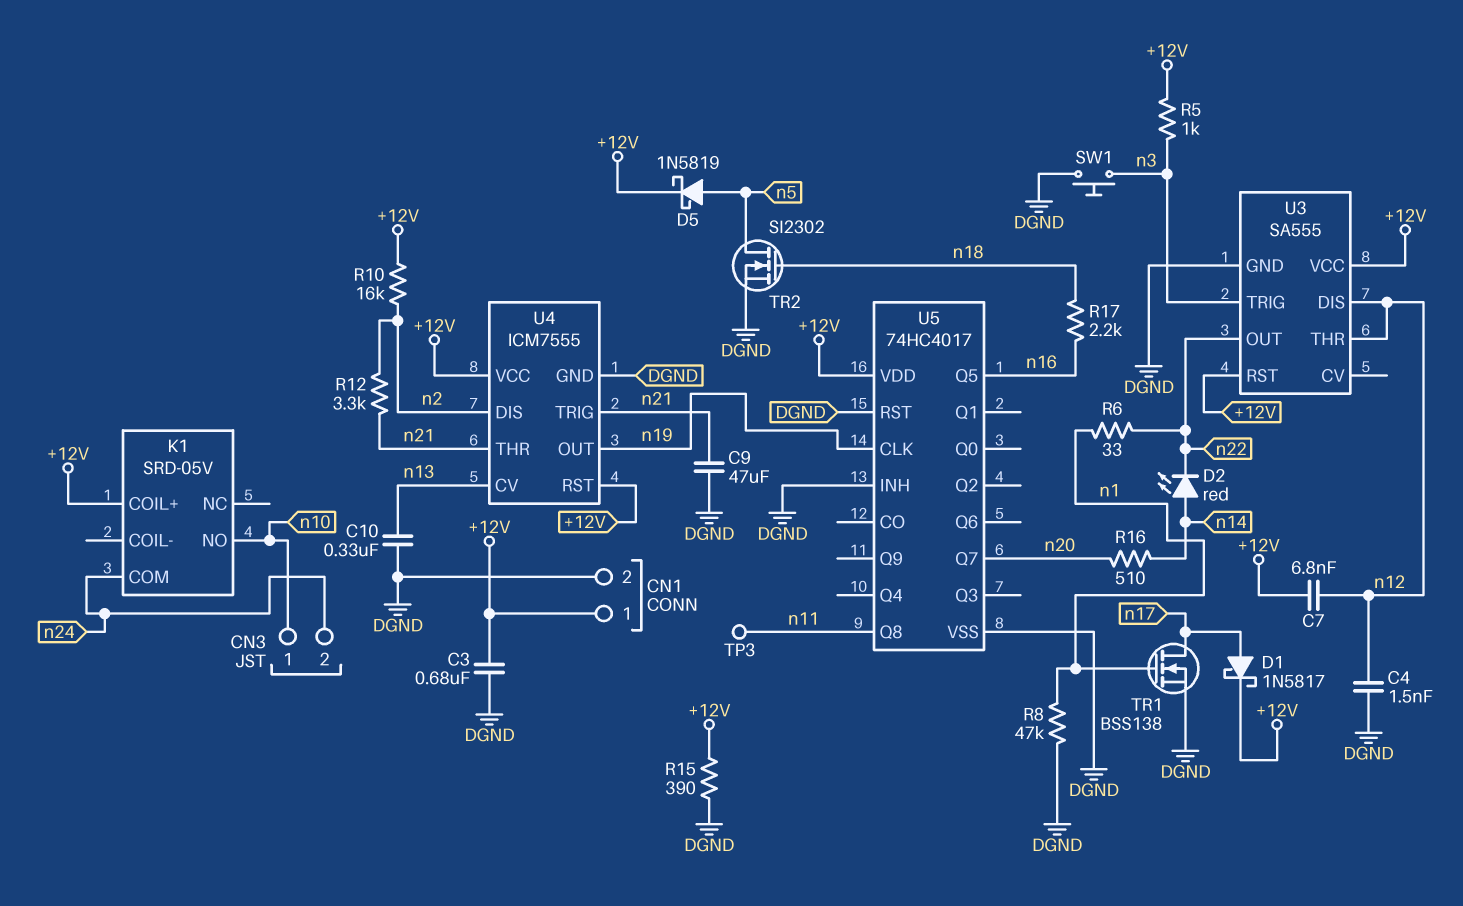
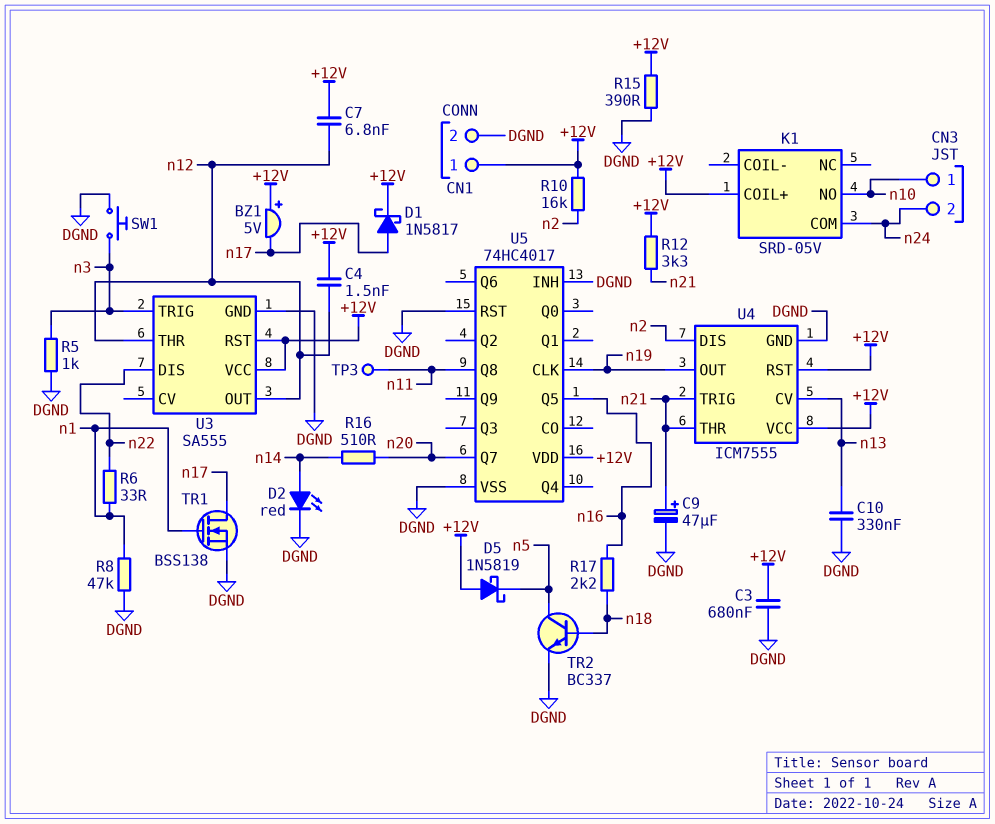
BZ1: none -> buzzer 5V (plus +12V, minus n17)
C4: 1.5nF (DGND, n12) -> 1.5nF (+12V, n12)
C9: 47uF (DGND, n21) -> 47uF (plus n21, minus DGND)
D2: LED red (A n14, K n22) -> LED red (A n14, K DGND)
D5: schottky 1N5819 (A n5, K +12V) -> schottky 1N5819 (A +12V, K n5)
R5: 1k (+12V, n3) -> 1k (DGND, n3)
R12: 3.3k (n2, n21) -> 3.3k (+12V, n21)
TR2: NMOS SI2302 (G n18, D n5, S DGND) -> NPN BC337 (B n18, C n5, E DGND)
U3 pin DIS: n12 -> n22
U3 pin OUT: n22 -> n12

